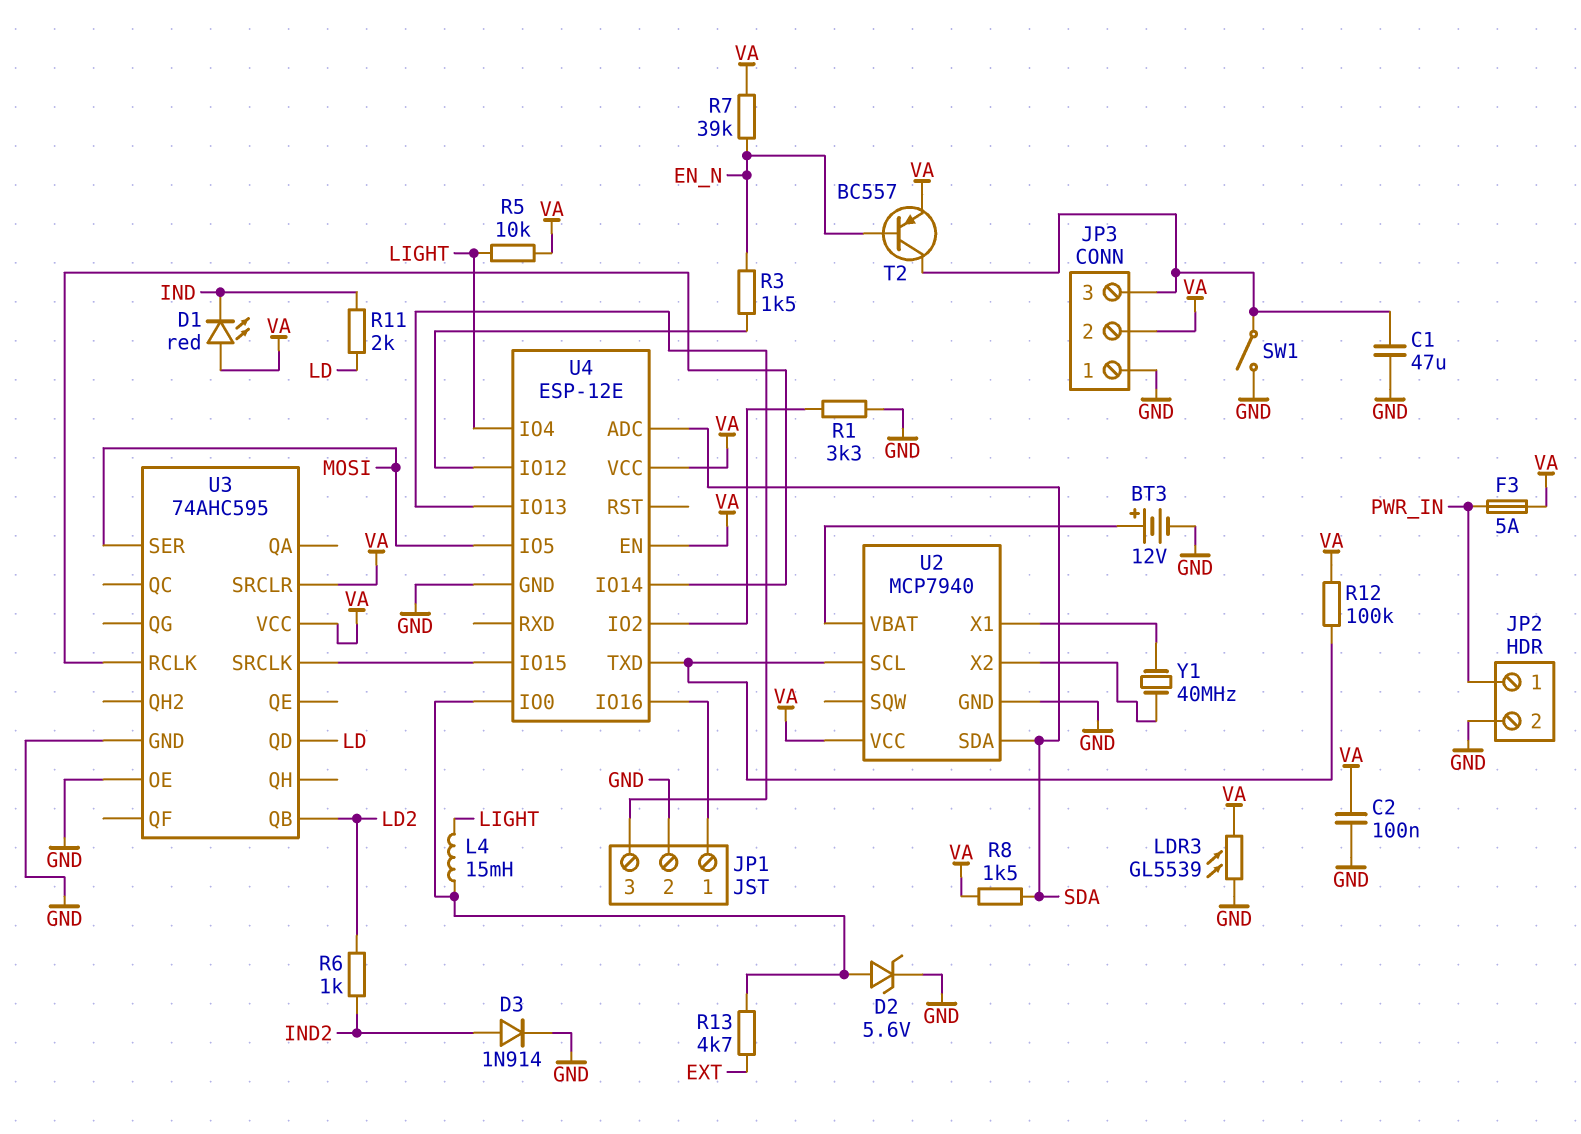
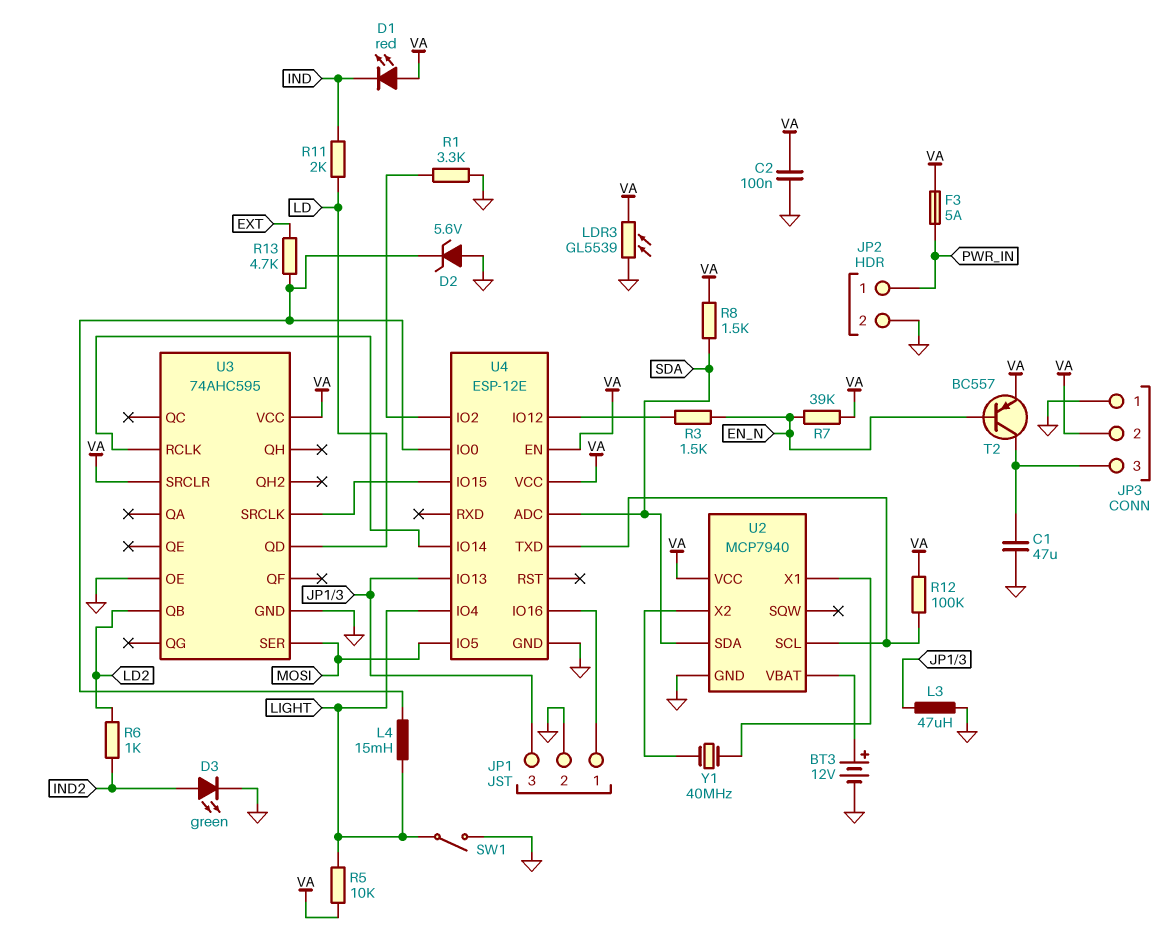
D2: zener 5.6V (A U4/IO0, K GND) -> zener 5.6V (A GND, K U4/IO0)
D3: diode 1N914 (A IND2, K GND) -> LED green (A IND2, K GND)
L3: none -> 47uH (GND, JP1/3)
SW1: switch (GND, JP3/3) -> switch (GND, LIGHT)

